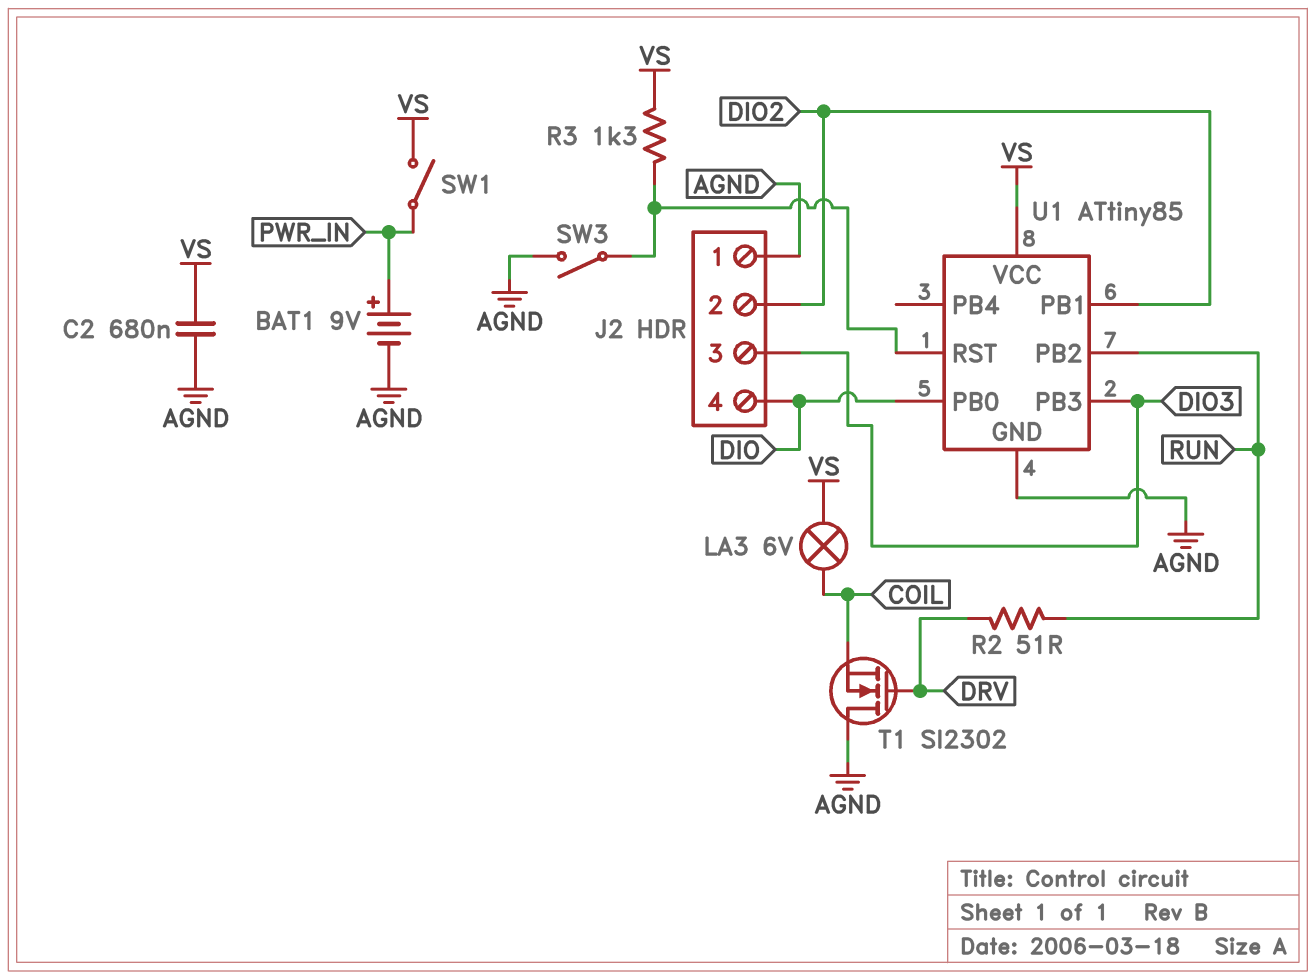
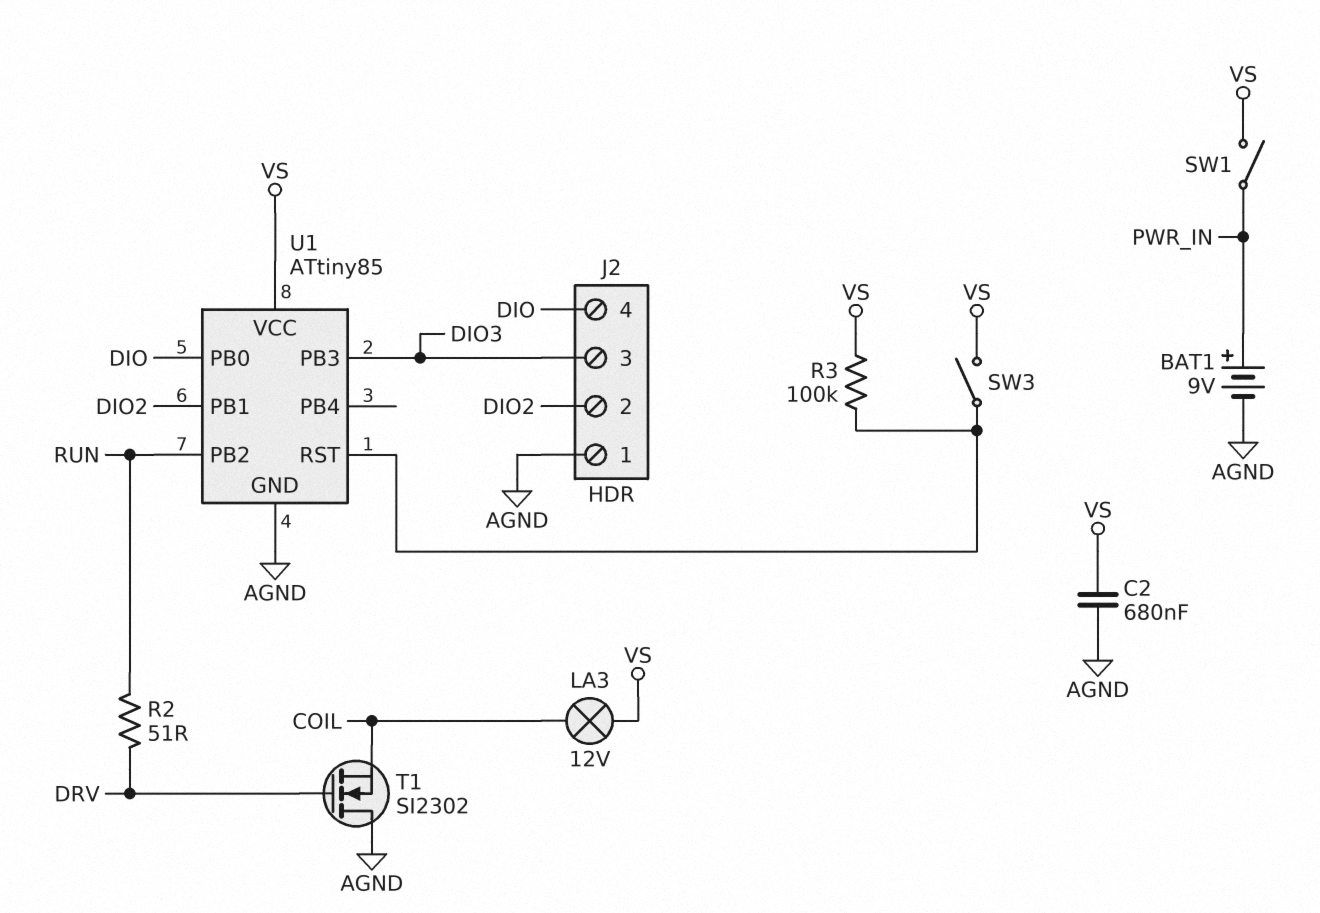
LA3: lamp 6V (COIL, VS) -> lamp 12V (COIL, VS)
R3: 1.3k (U1/RST, VS) -> 100k (U1/RST, VS)
SW3: switch (AGND, U1/RST) -> switch (U1/RST, VS)

